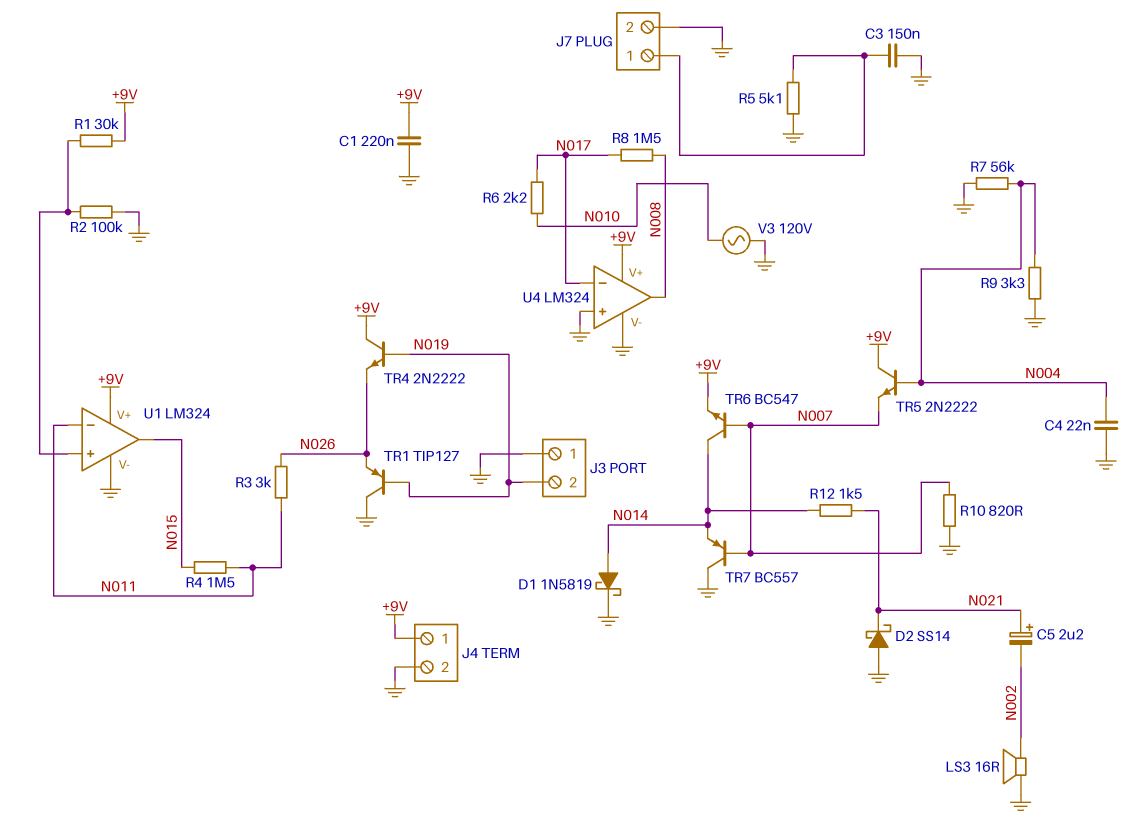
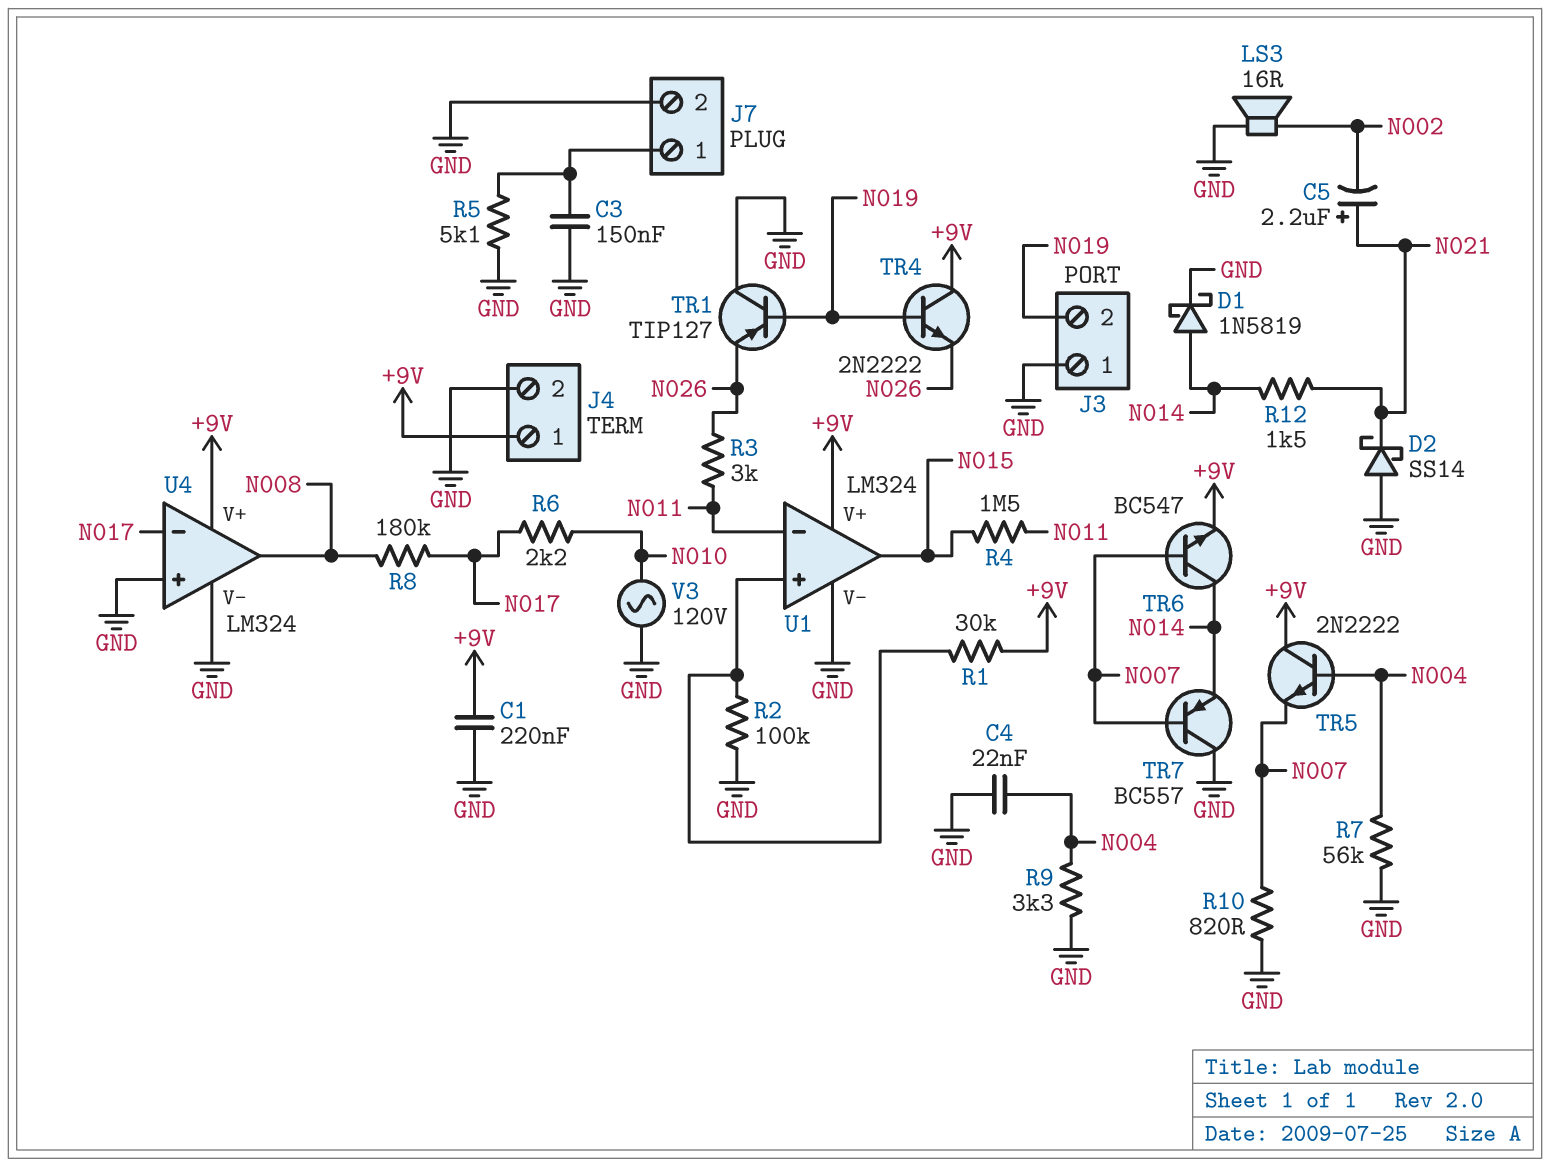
R8: 1.5M (N008, N017) -> 180k (N008, N017)

